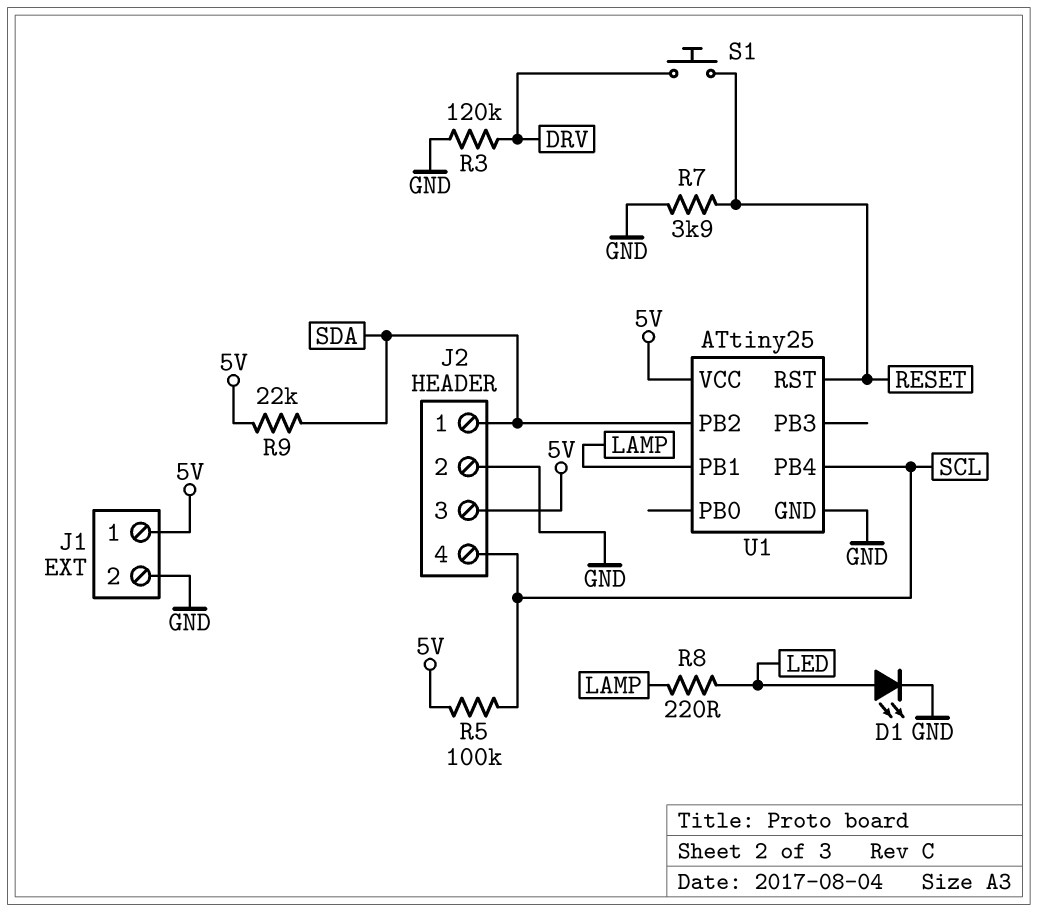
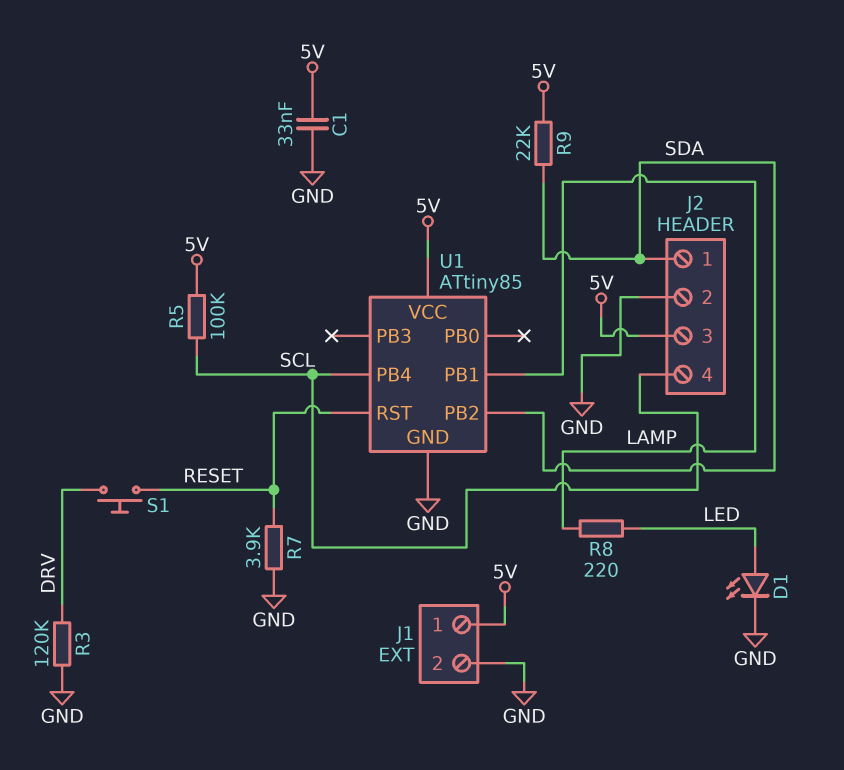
C1: none -> 33nF (5V, GND)
U1: ATtiny25 -> ATtiny85

